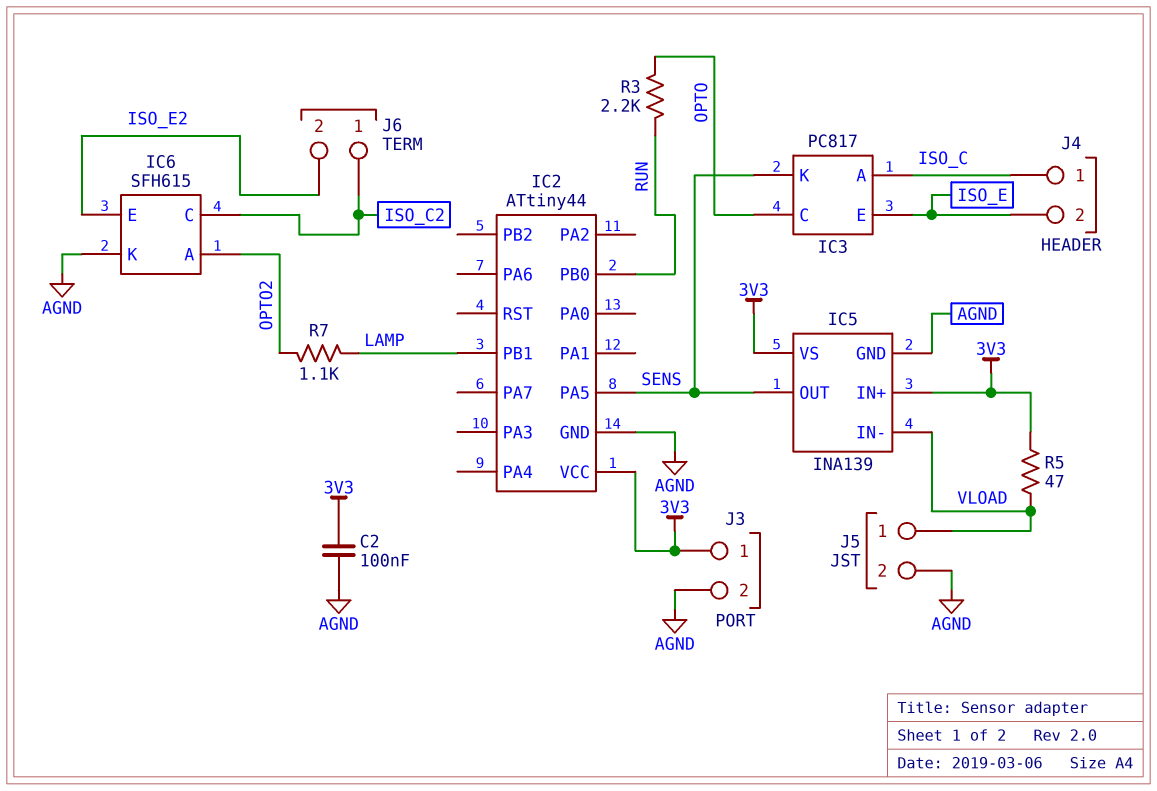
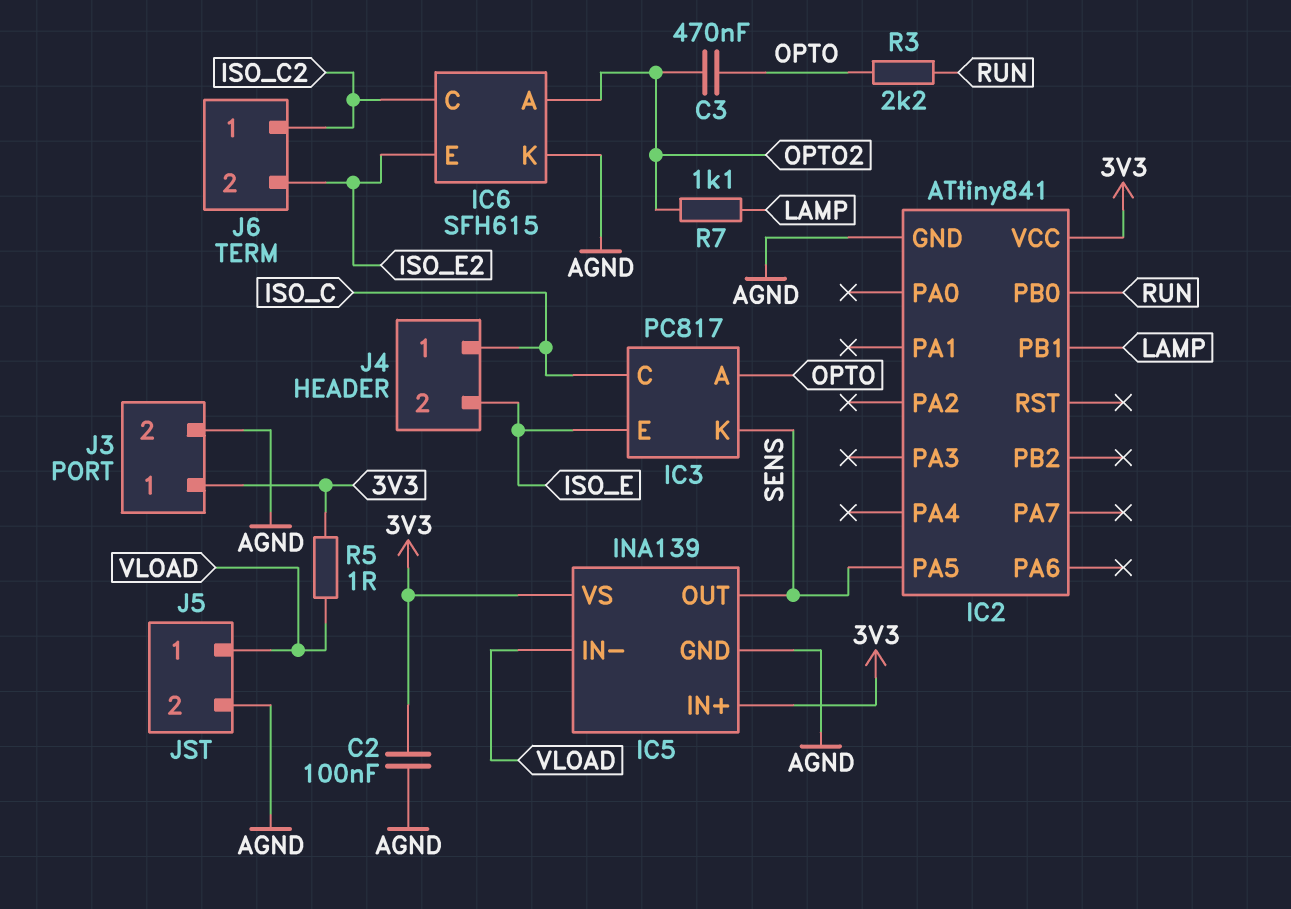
C3: none -> 470nF (OPTO, OPTO2)
IC2: ATtiny44 -> ATtiny841
IC3 pin A: ISO_C -> OPTO
IC3 pin C: OPTO -> ISO_C
R5: 47 (3V3, VLOAD) -> 1 (3V3, VLOAD)

